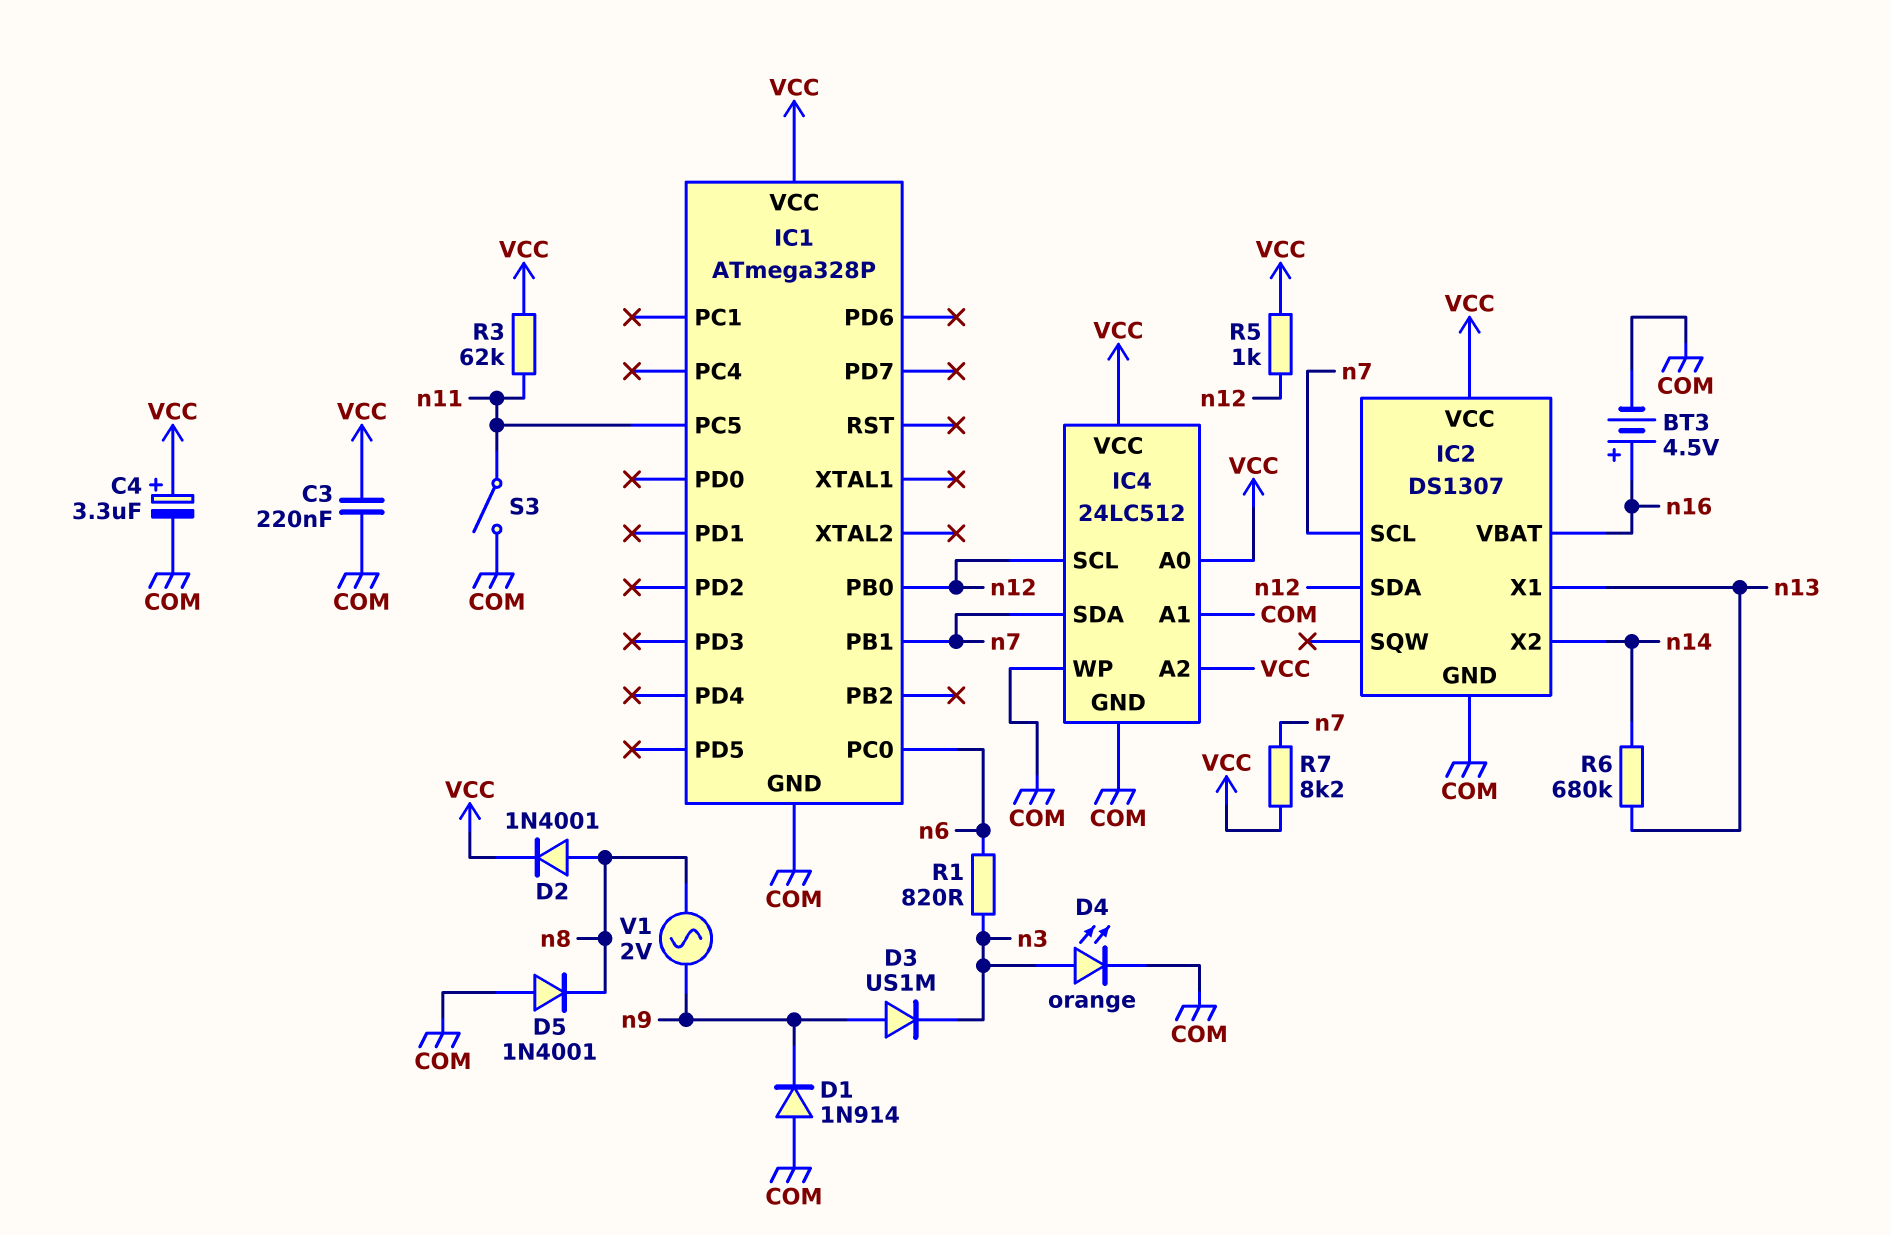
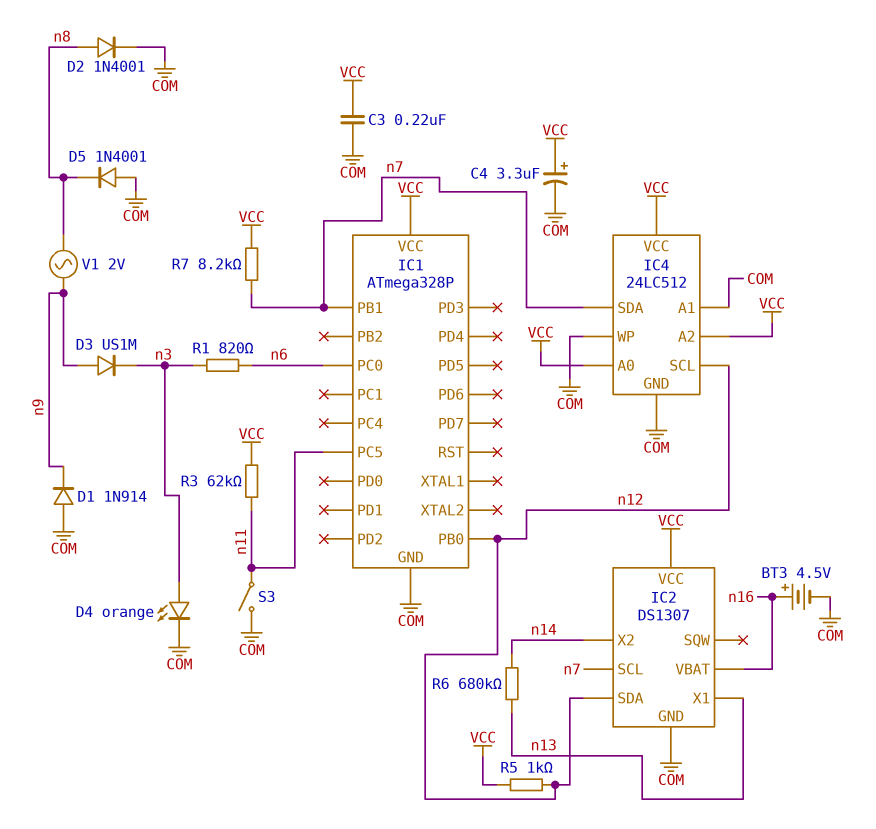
D2: diode 1N4001 (A n8, K VCC) -> diode 1N4001 (A n8, K COM)

